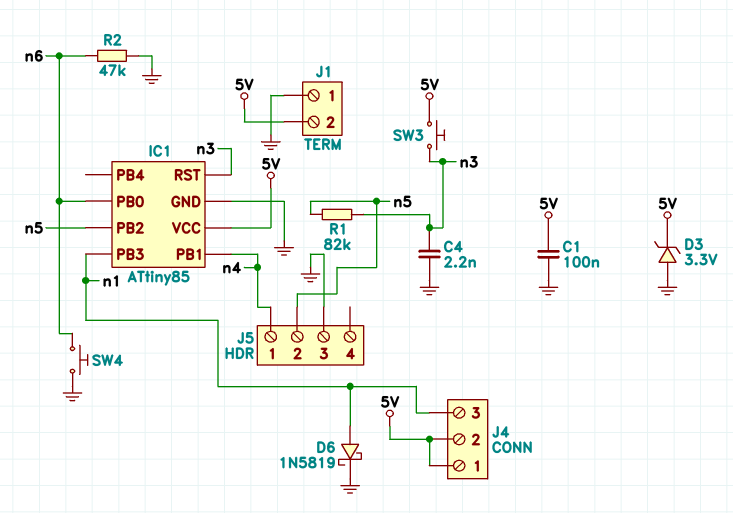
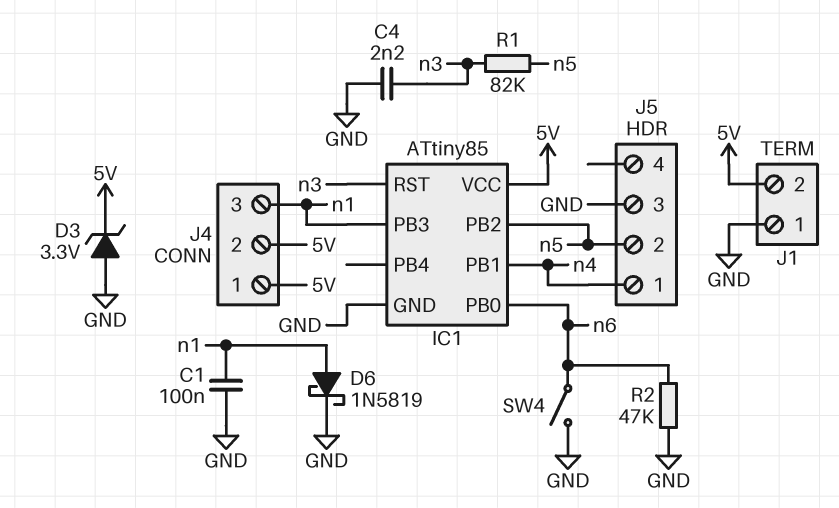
C1: 100nF (5V, GND) -> 100nF (GND, n1)
SW3: button (5V, n3) -> none
SW4: button (GND, n6) -> switch (GND, n6)

